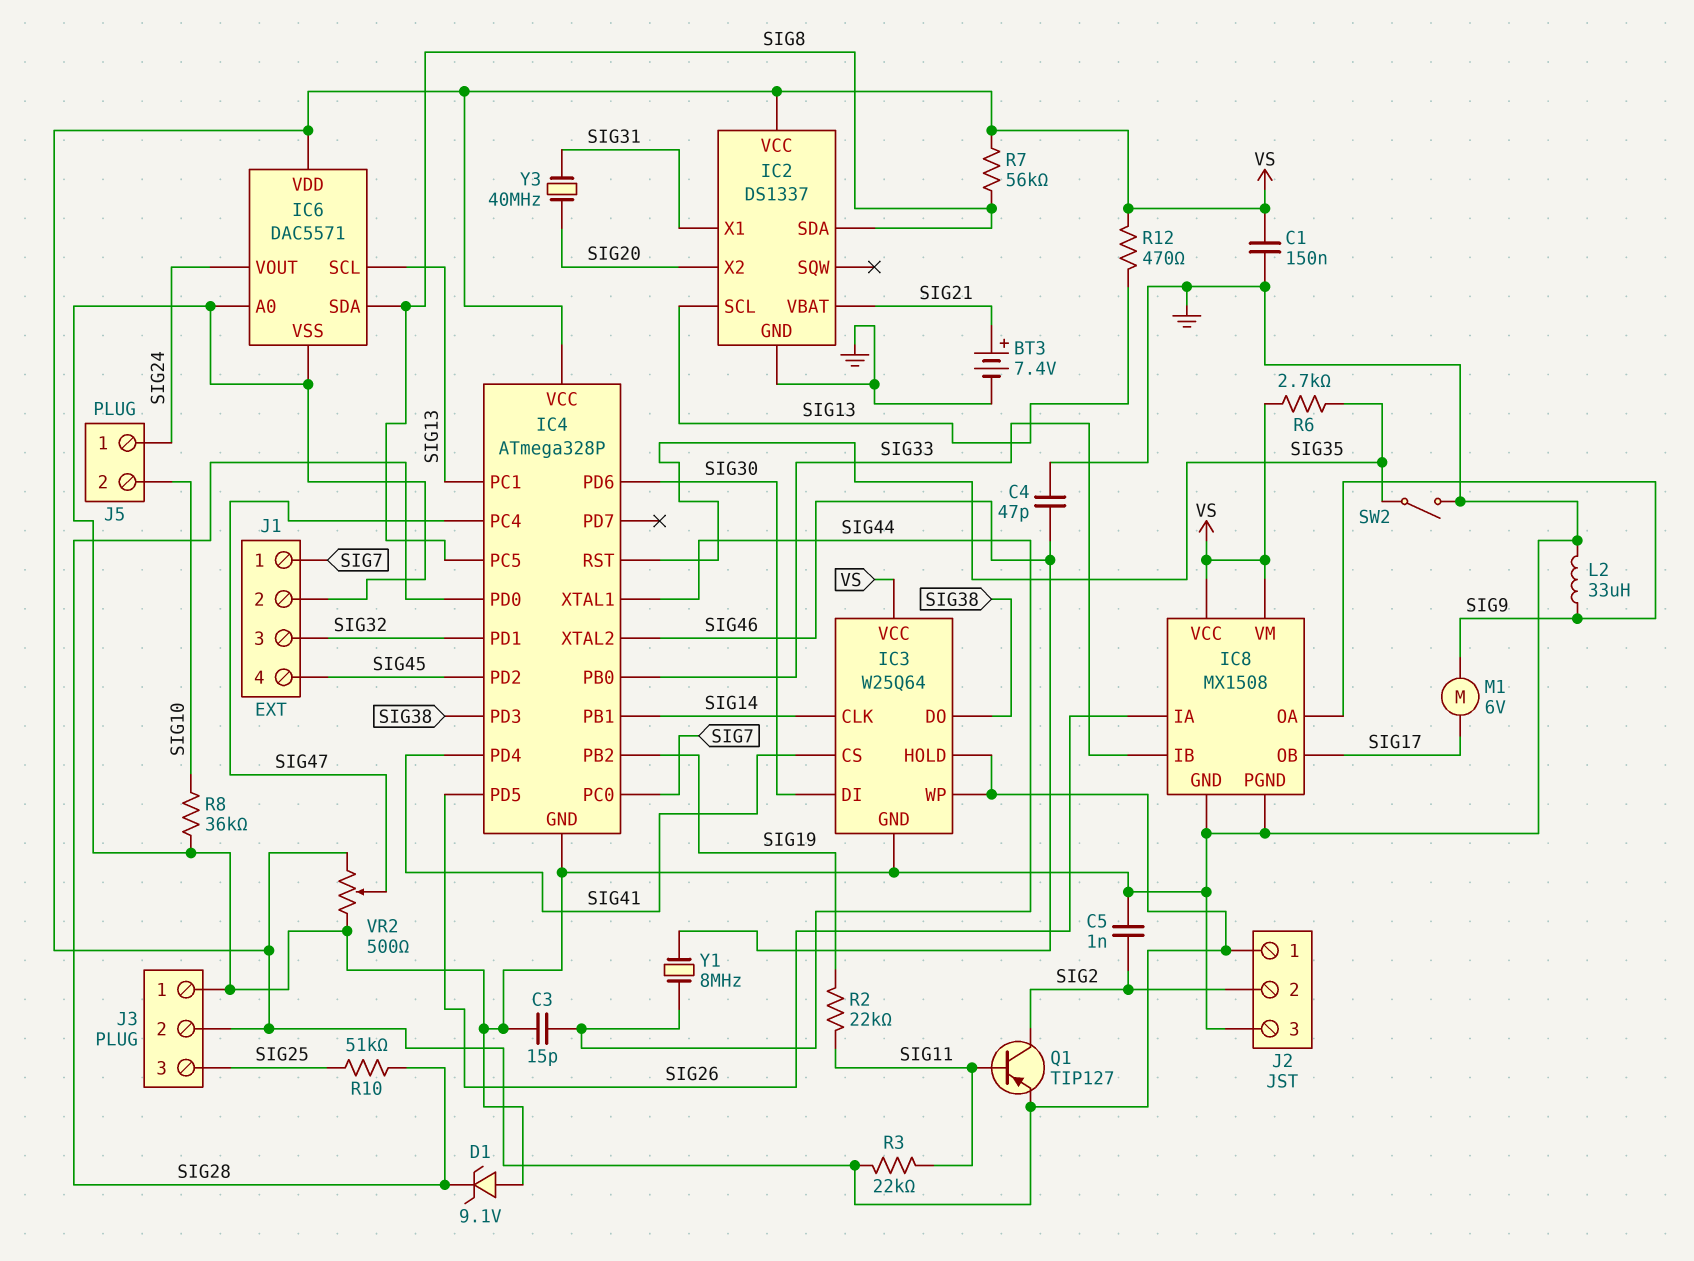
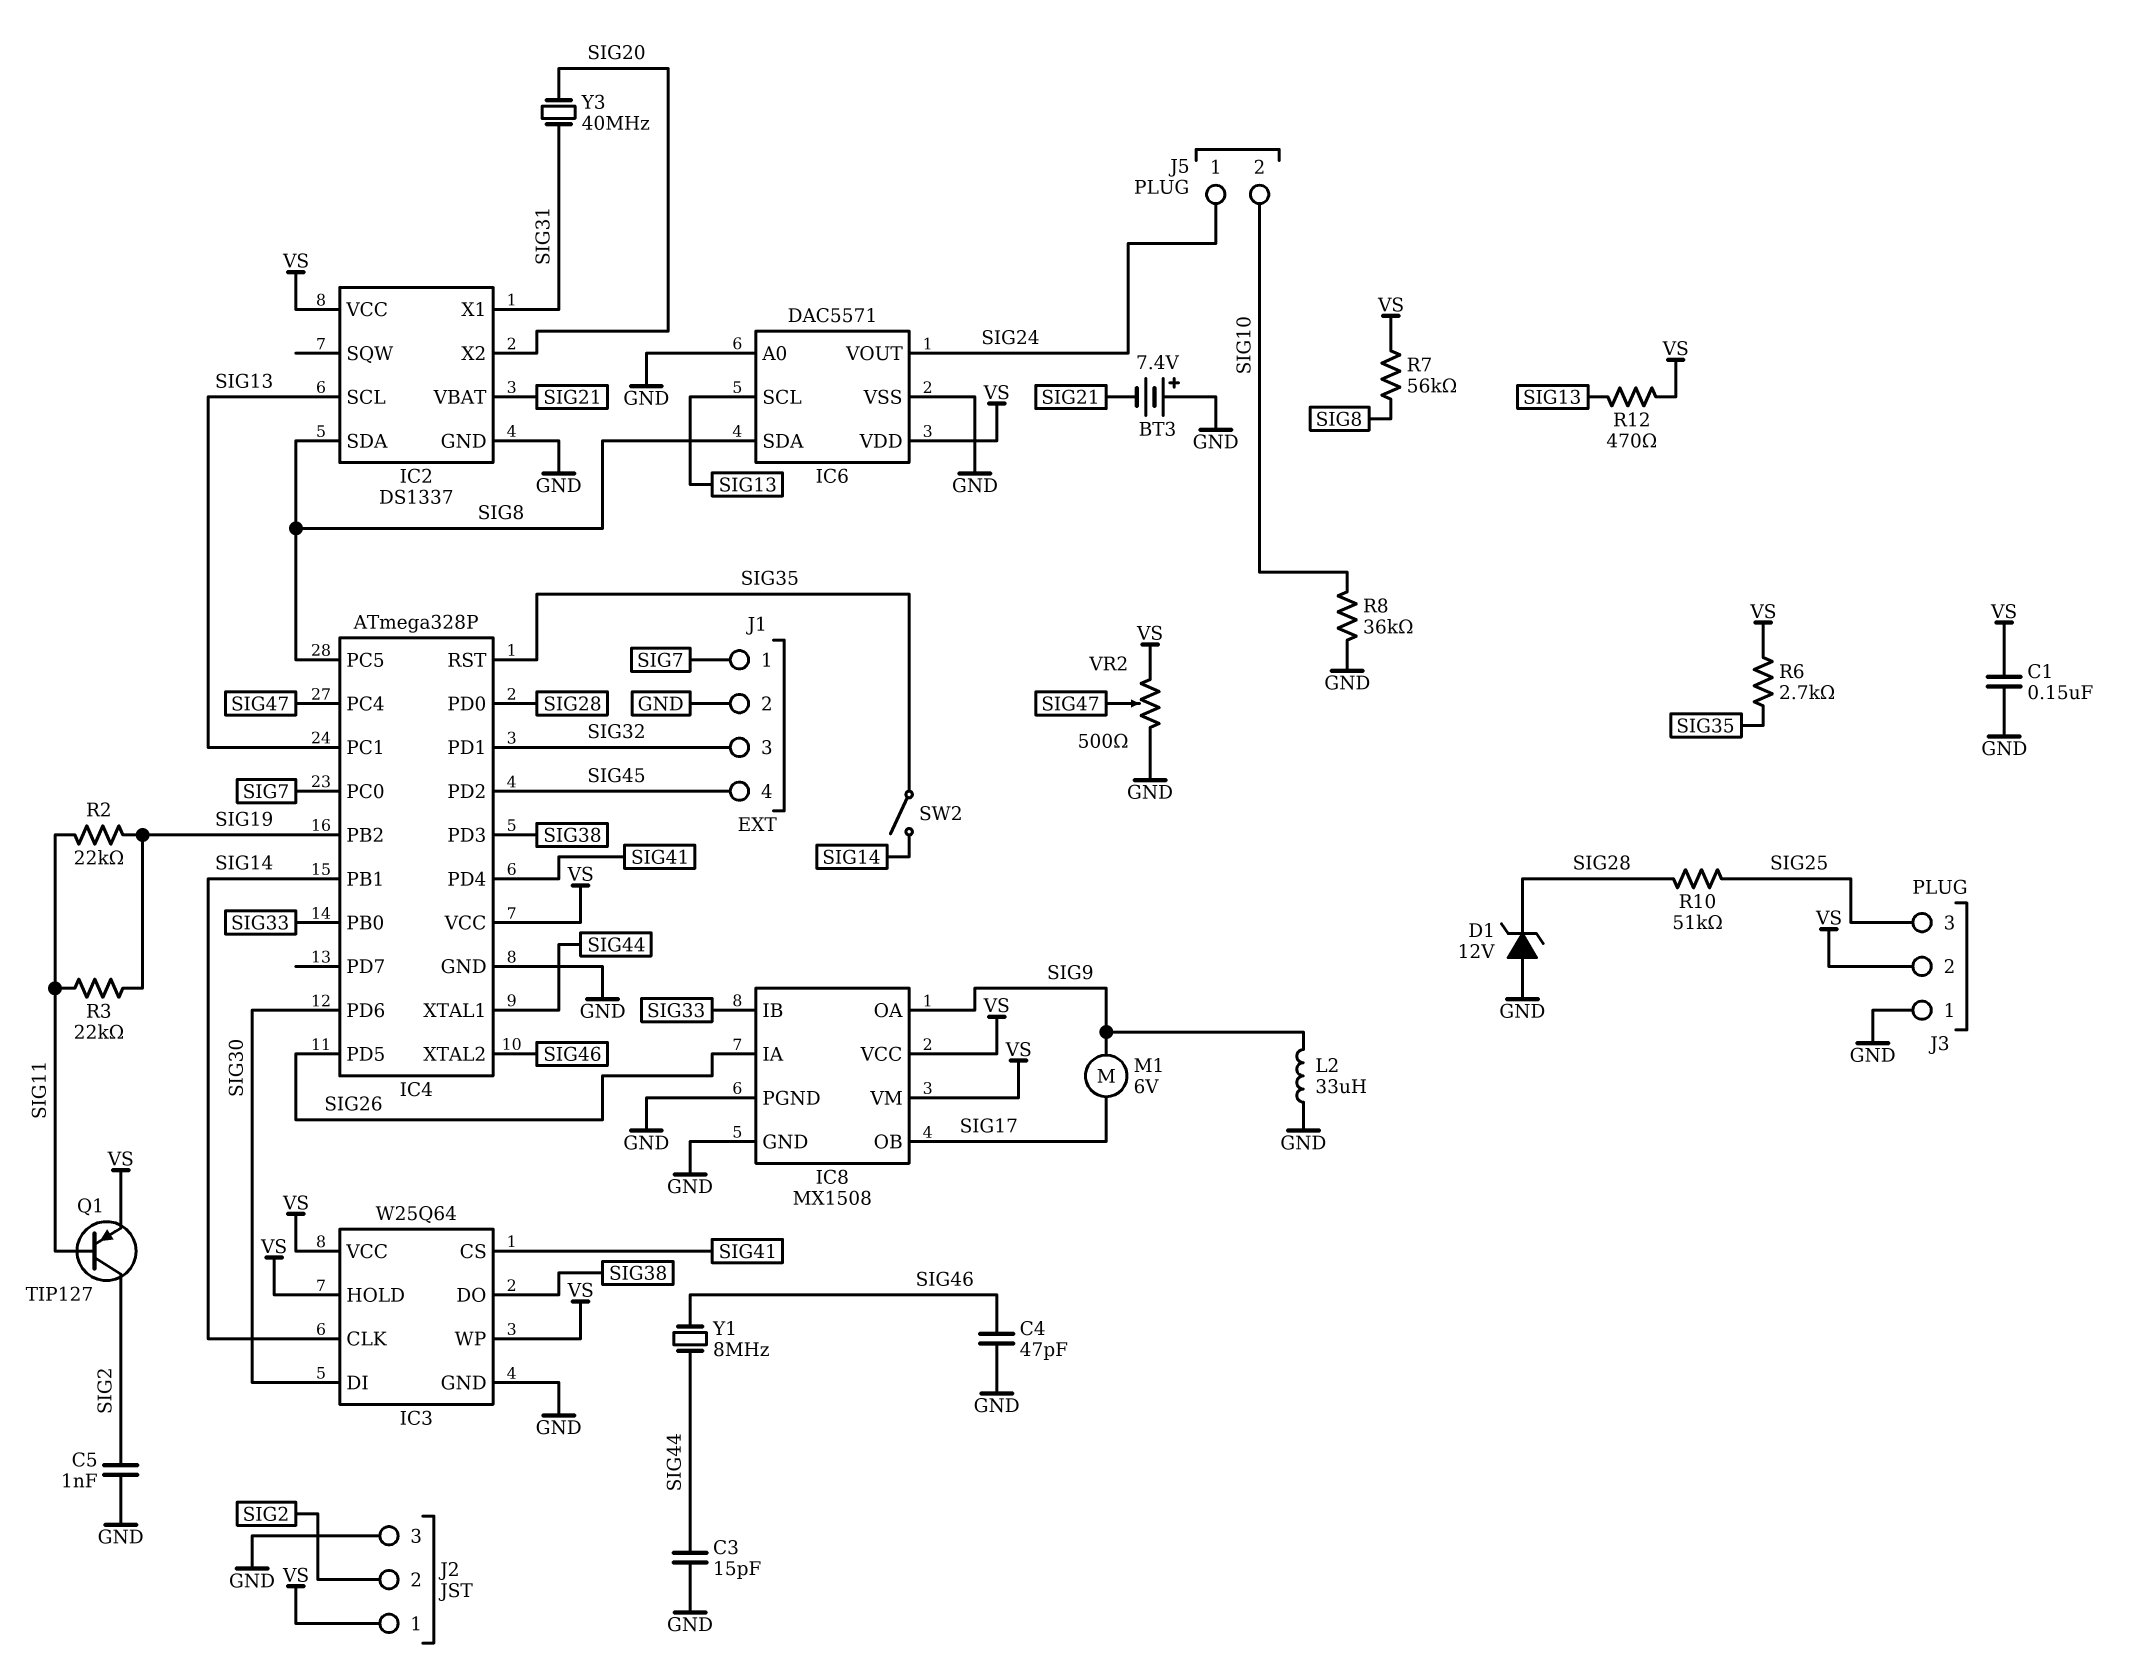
BT3: 7.4V (plus SIG21, minus GND) -> 7.4V (plus GND, minus SIG21)
D1: zener 9.1V (A GND, K SIG28) -> zener 12V (A GND, K SIG28)
R3: 22k (SIG11, VS) -> 22k (SIG11, SIG19)
SW2: switch (GND, SIG35) -> switch (SIG14, SIG35)

